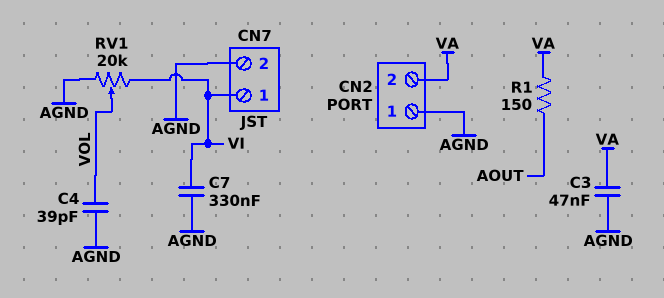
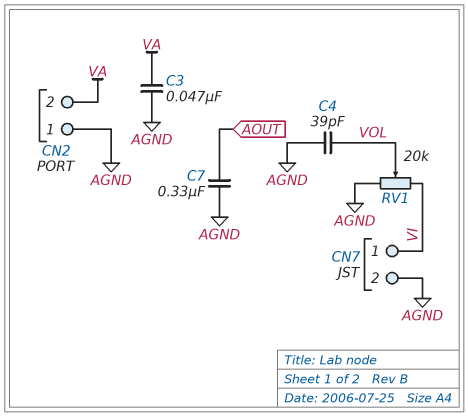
C7: 330nF (AGND, VI) -> 330nF (AGND, AOUT)
R1: 150 (AOUT, VA) -> none

